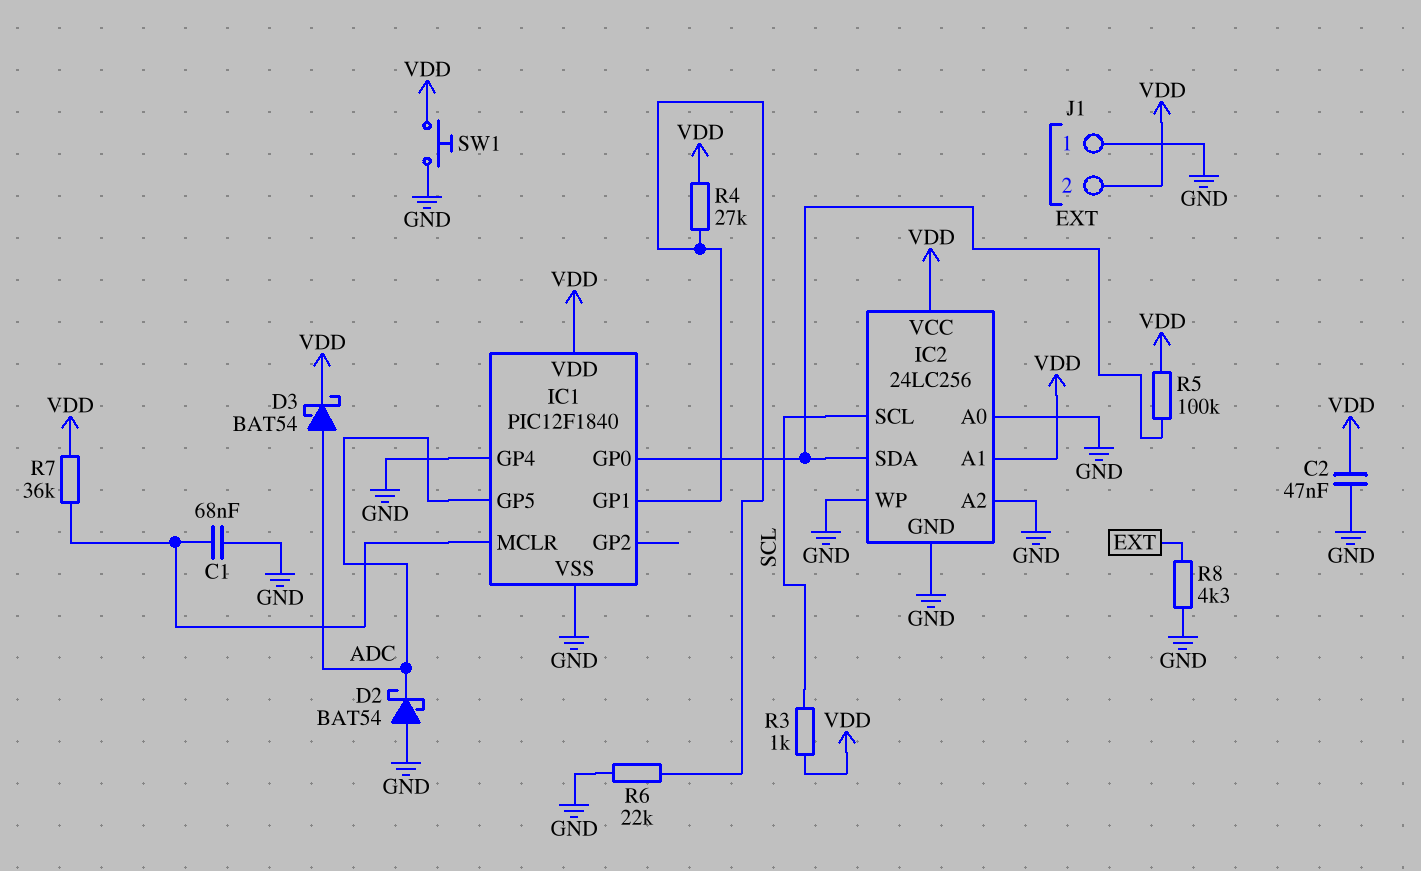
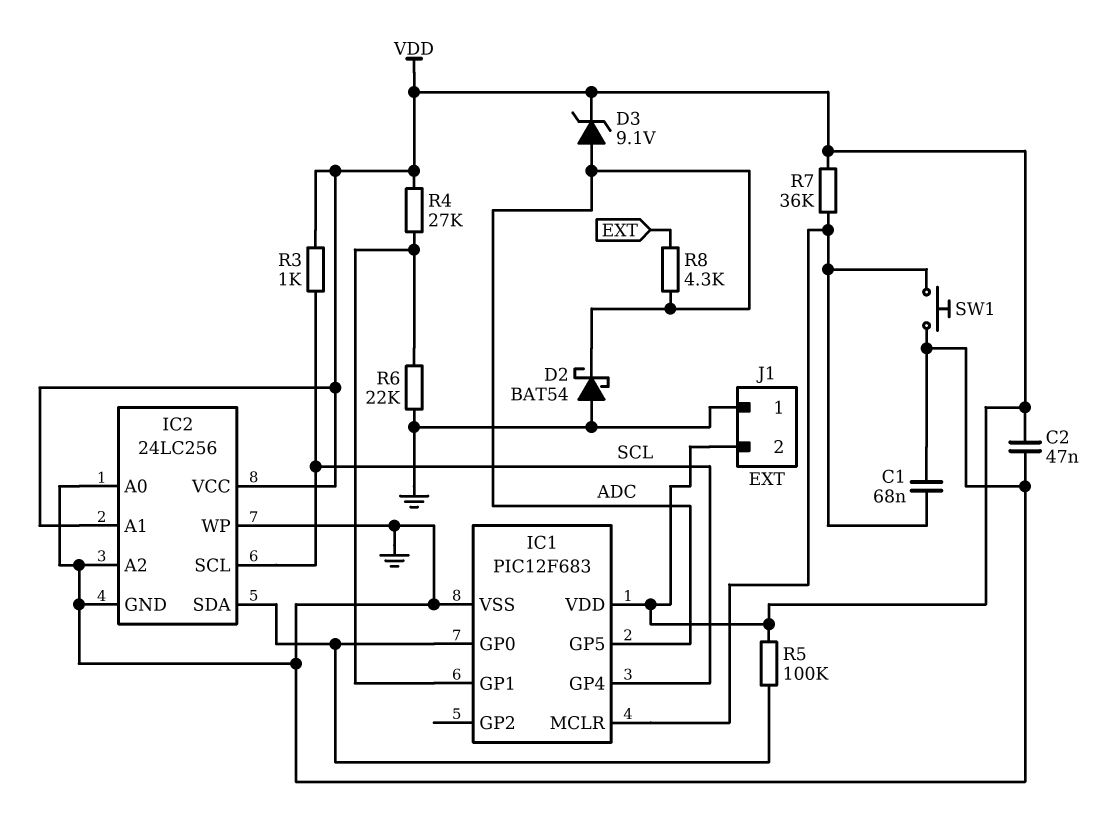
D3: schottky BAT54 (A ADC, K VDD) -> zener 9.1V (A ADC, K VDD)
IC1: PIC12F1840 -> PIC12F683
IC1 pin GP4: GND -> SCL
R8: 4.3k (EXT, GND) -> 4.3k (ADC, EXT)
SW1: button (GND, VDD) -> button (GND, IC1/MCLR)

